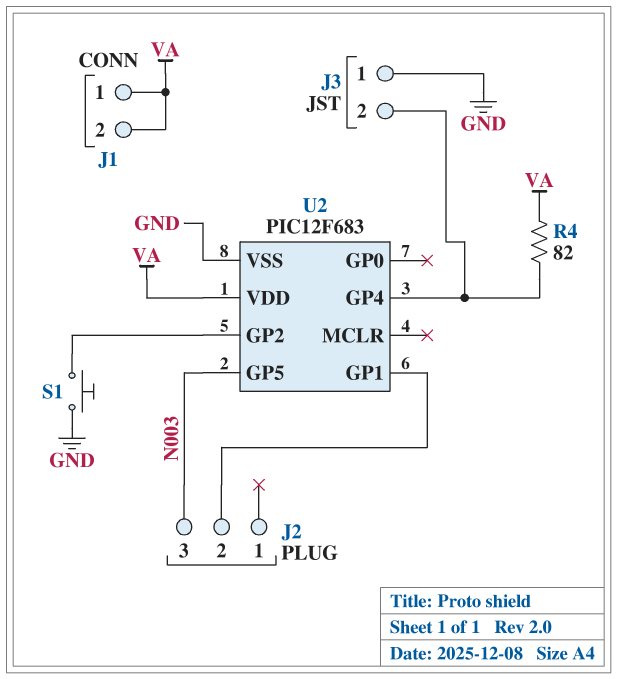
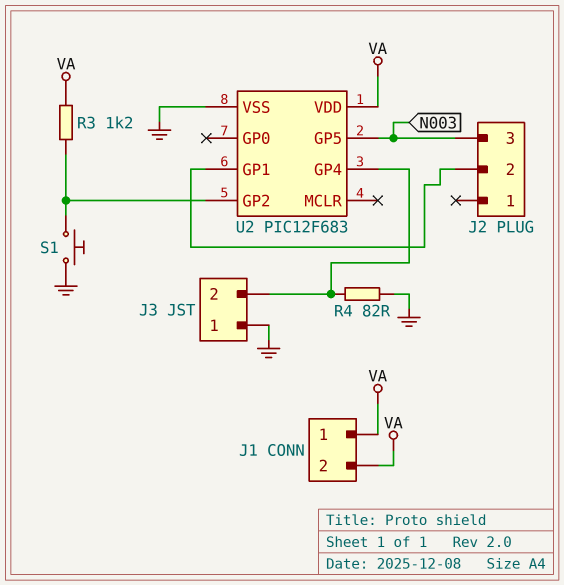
R3: none -> 1.2k (U2/GP2, VA)
R4: 82 (J3/2, VA) -> 82 (GND, J3/2)

